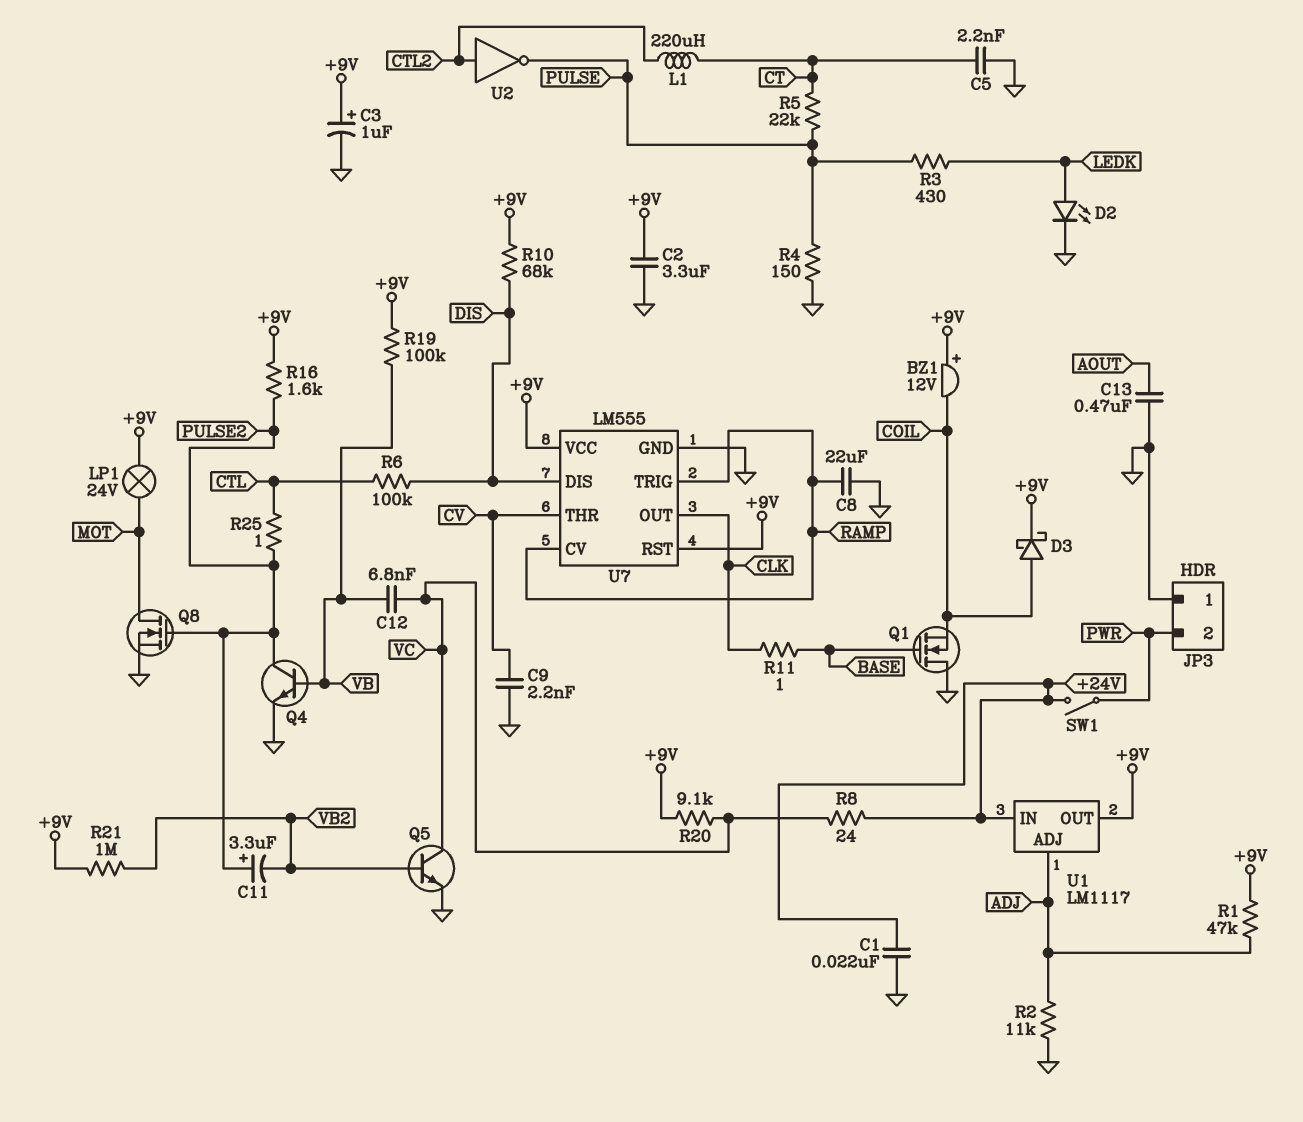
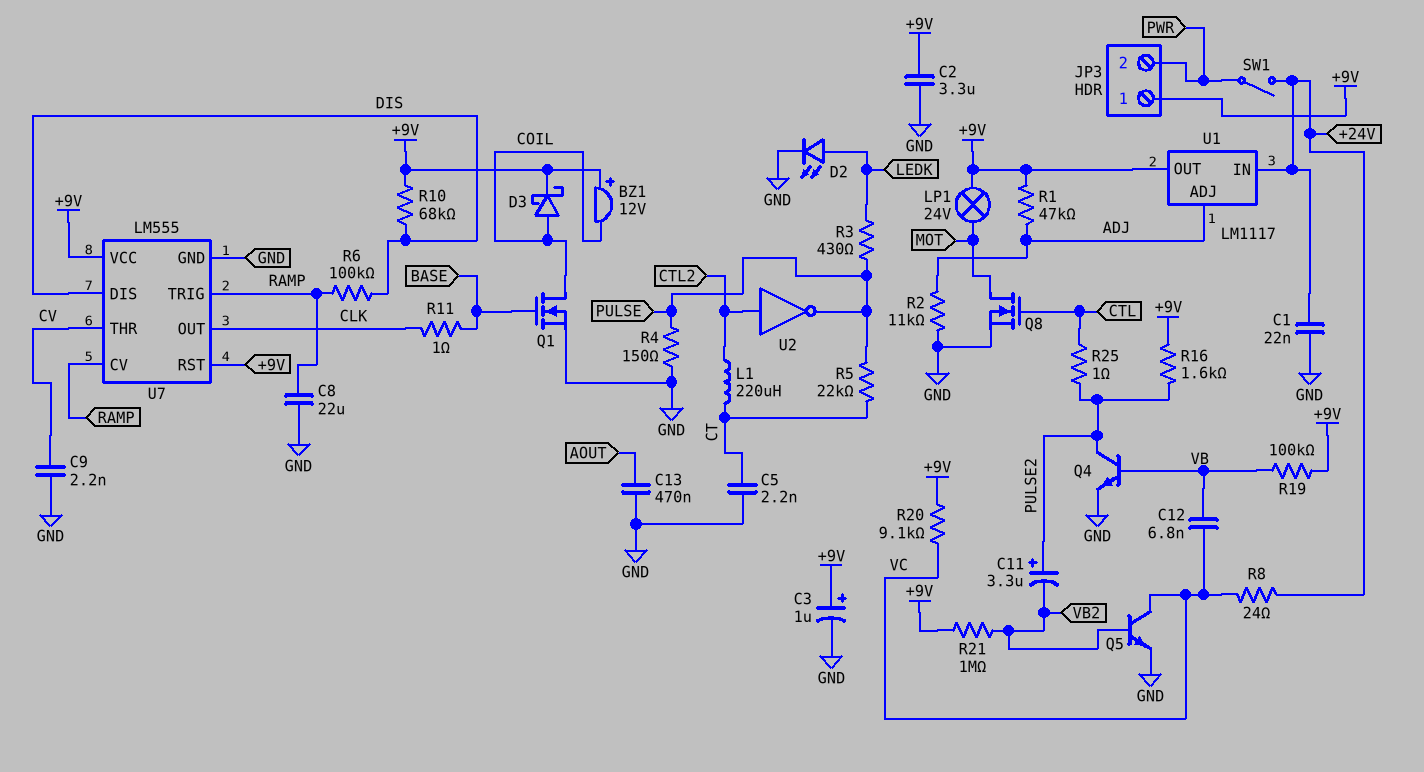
JP3 pin 1: GND -> +9V
Q1: NMOS (G BASE, D GND, S COIL) -> NMOS (G BASE, D COIL, S GND)
Q8: NMOS (G PULSE2, D MOT, S GND) -> NMOS (G CTL, D MOT, S GND)
R6: 100k (CTL, DIS) -> 100k (DIS, RAMP)

